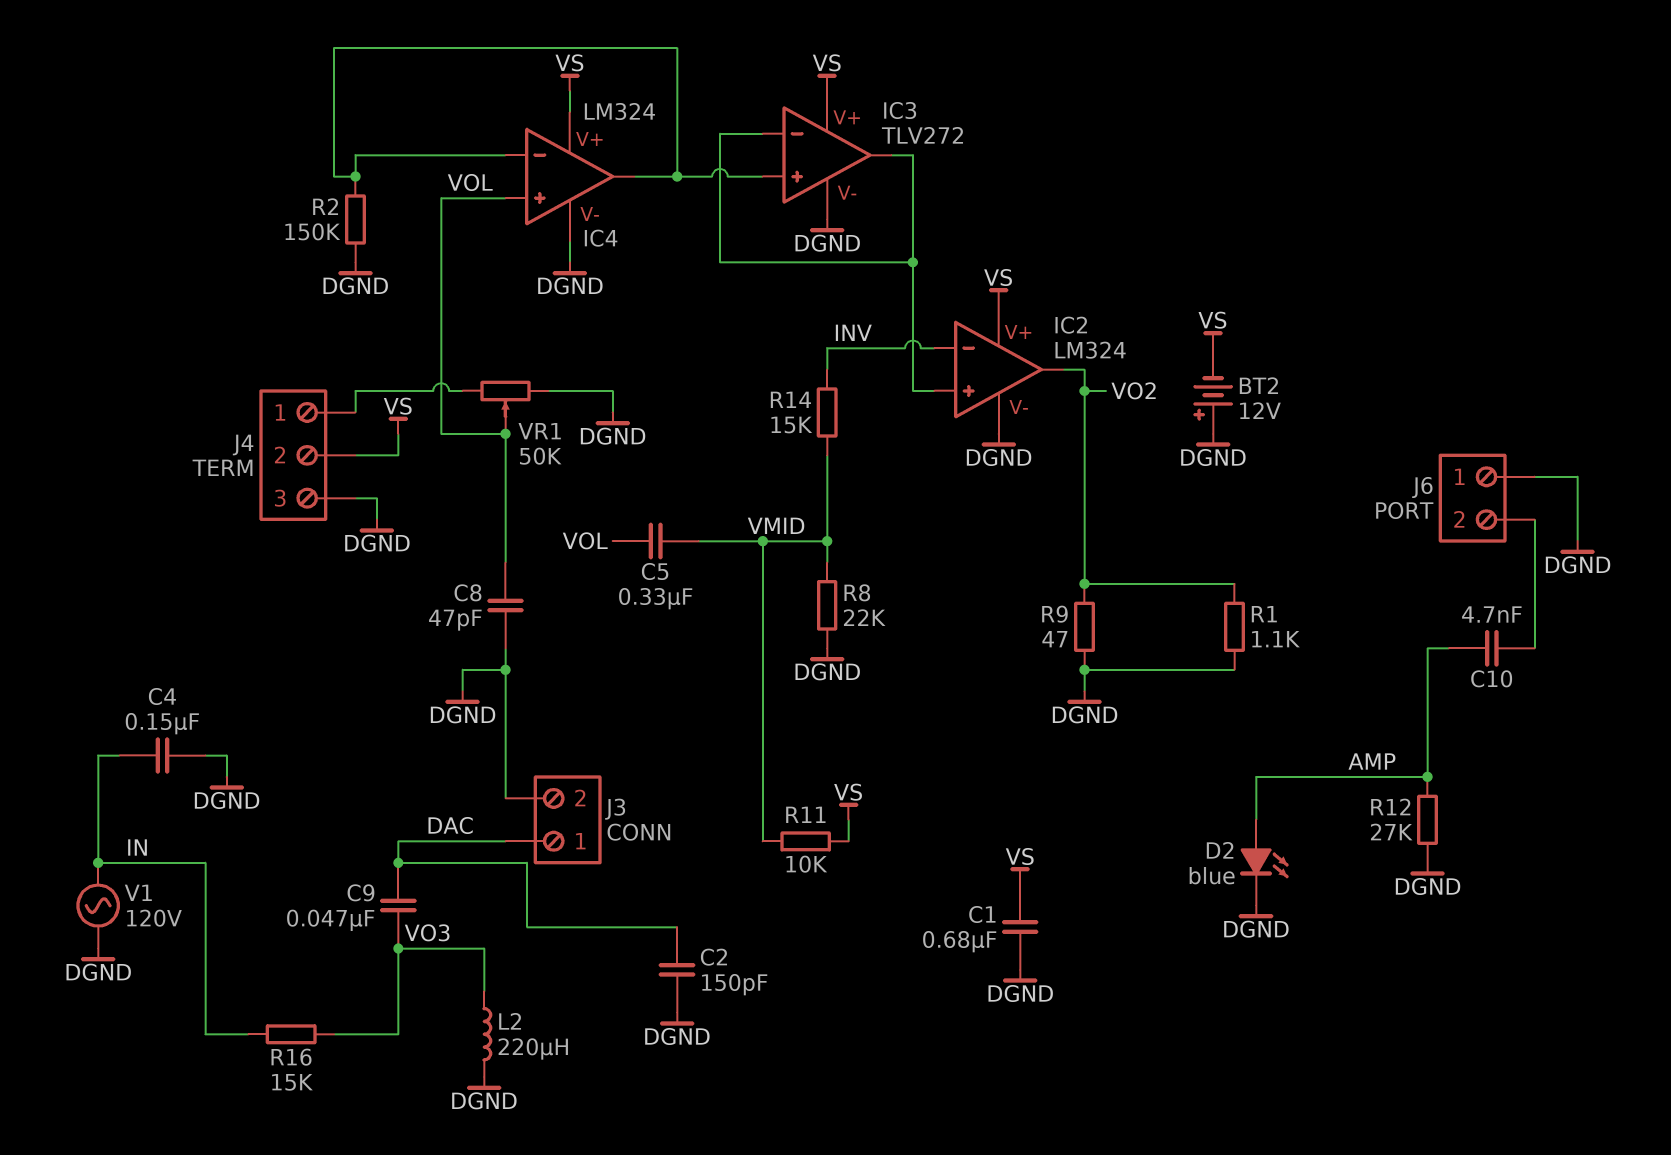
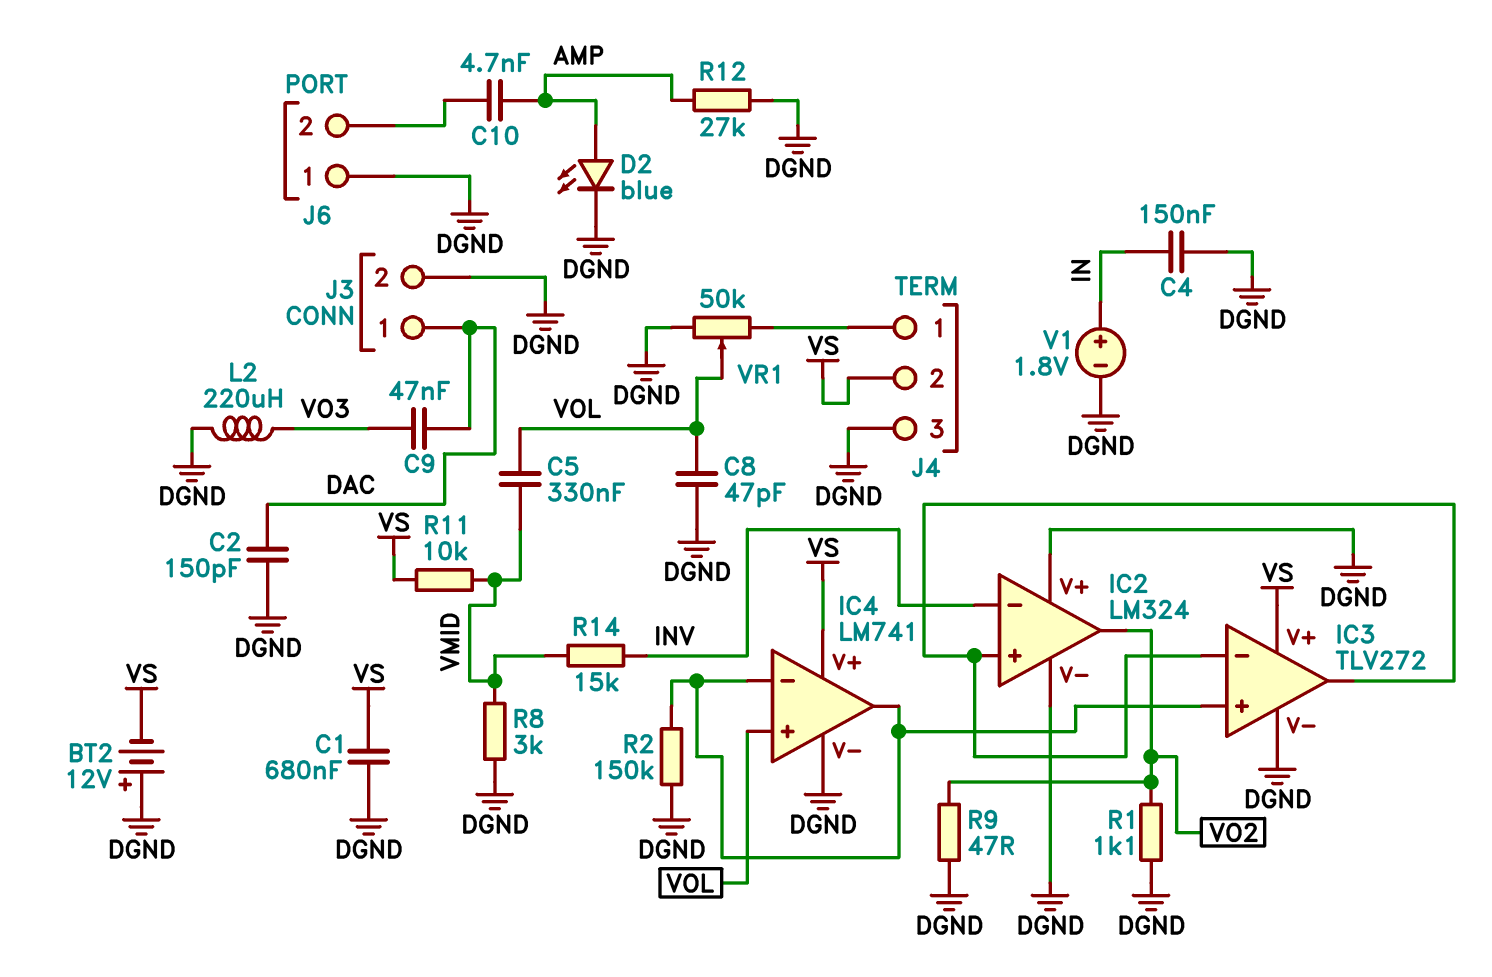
IC2 pin V+: VS -> DGND
IC4: LM324 -> LM741
R8: 22k (DGND, VMID) -> 3k (DGND, VMID)
R16: 15k (IN, VO3) -> none
V1: AC 120V (DGND, IN) -> 1.8V (plus IN, minus DGND)

